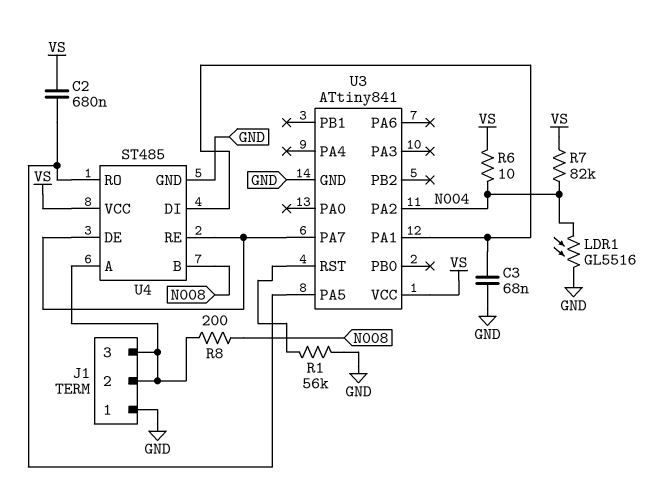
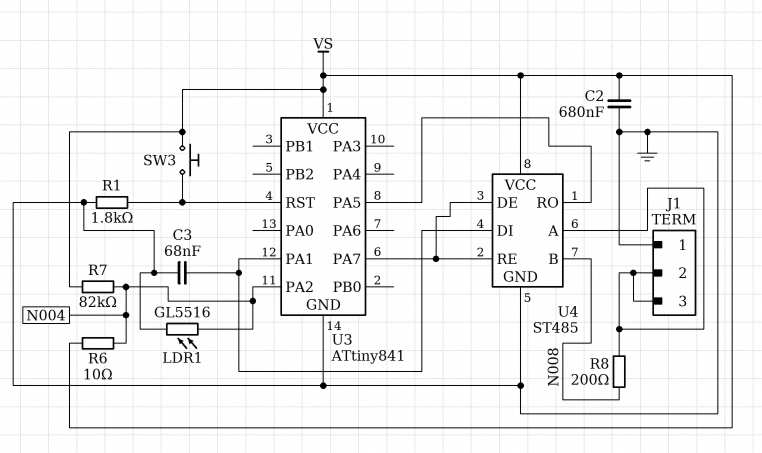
C2: 680nF (U3/PA5, VS) -> 680nF (GND, VS)
R1: 56k (GND, U3/RST) -> 1.8k (GND, U3/RST)
SW3: none -> button (U3/RST, VS)

